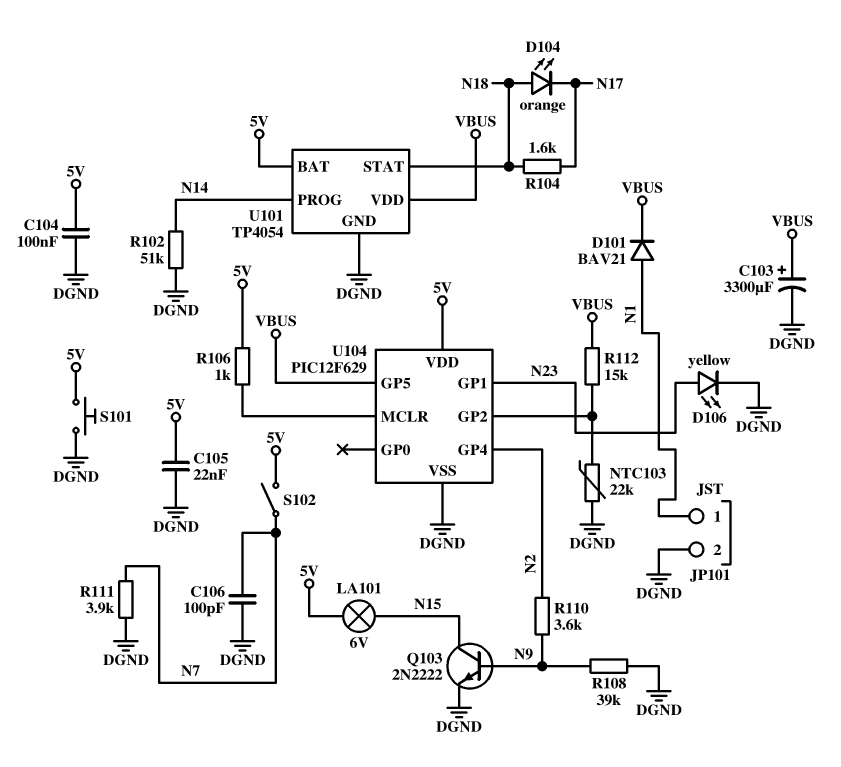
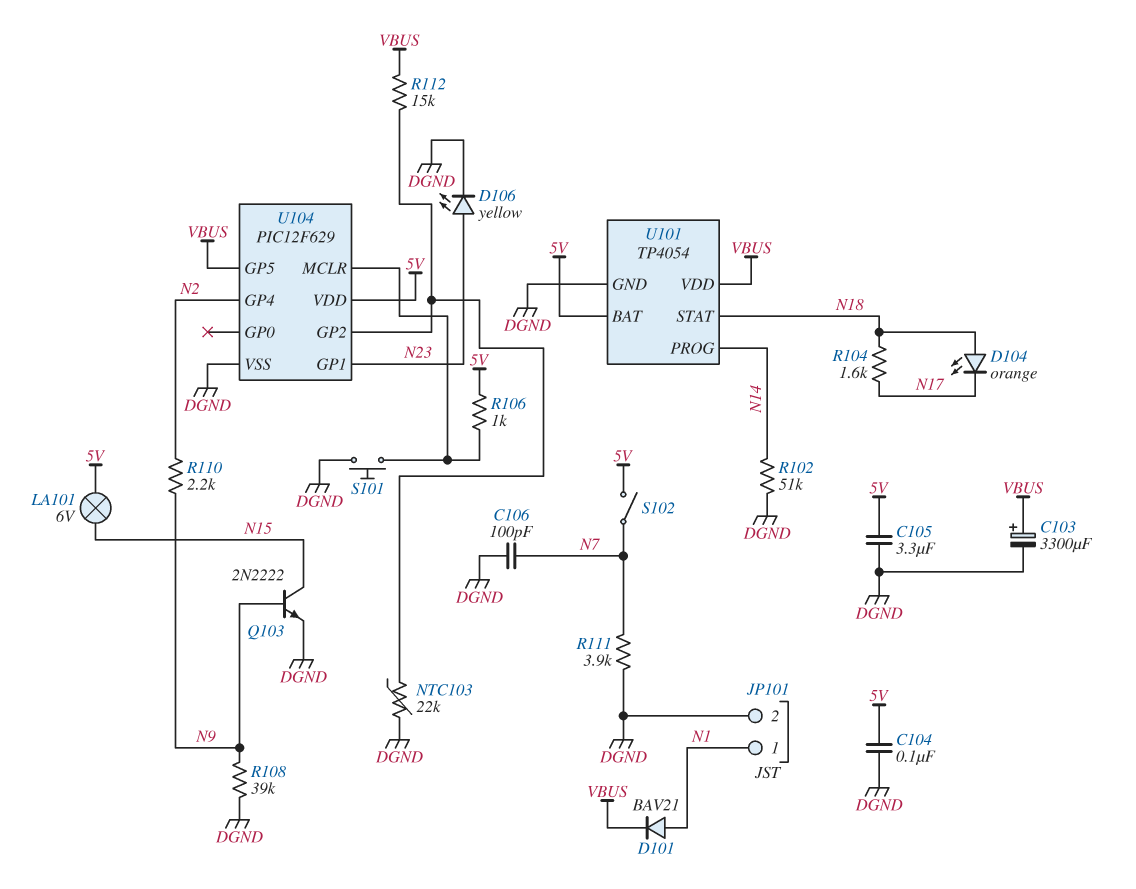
C105: 22nF (5V, DGND) -> 3.3uF (5V, DGND)
R110: 3.6k (N2, N9) -> 2.2k (N2, N9)
S101: button (5V, DGND) -> button (DGND, U104/MCLR)

